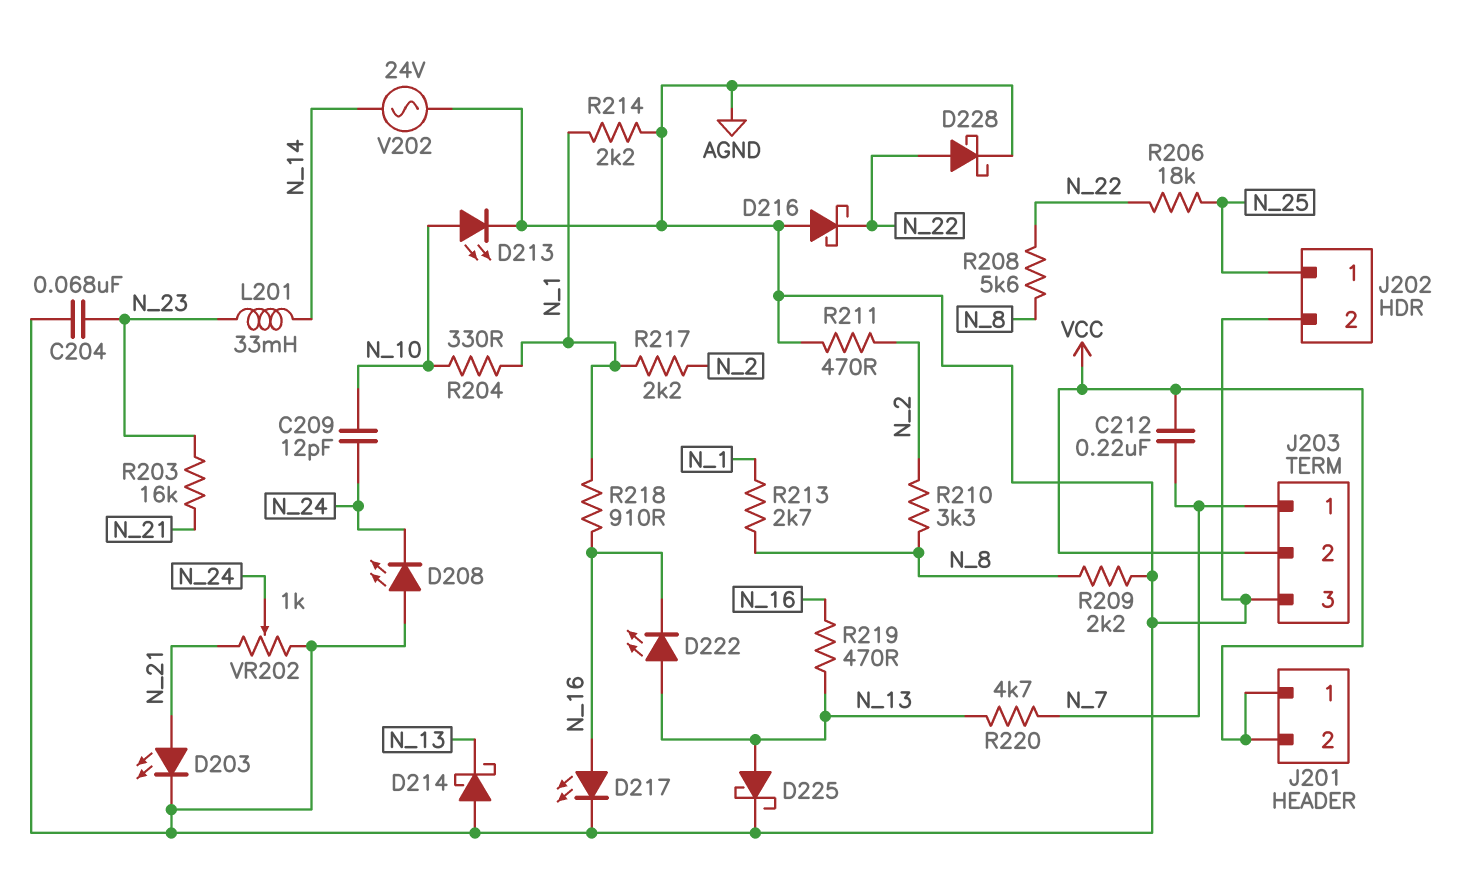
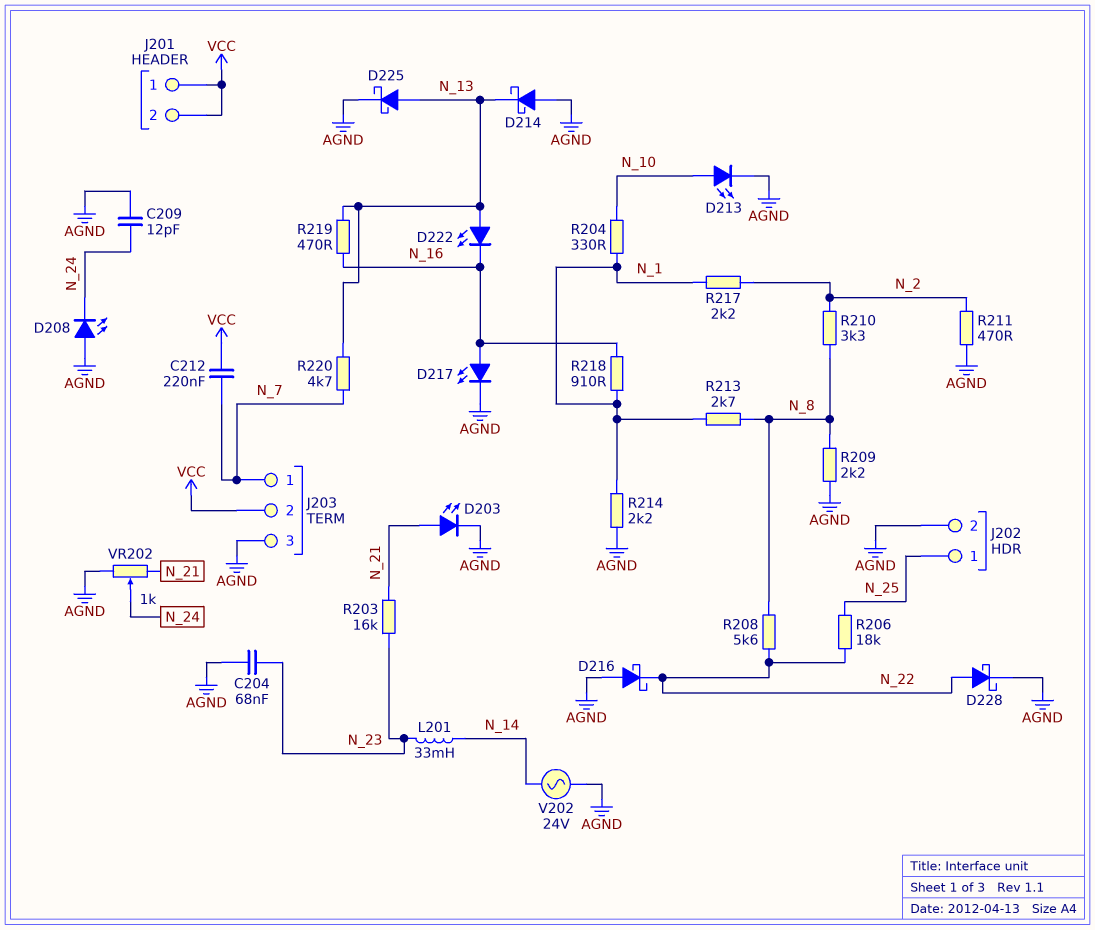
C209: 12pF (N_10, N_24) -> 12pF (AGND, N_24)

